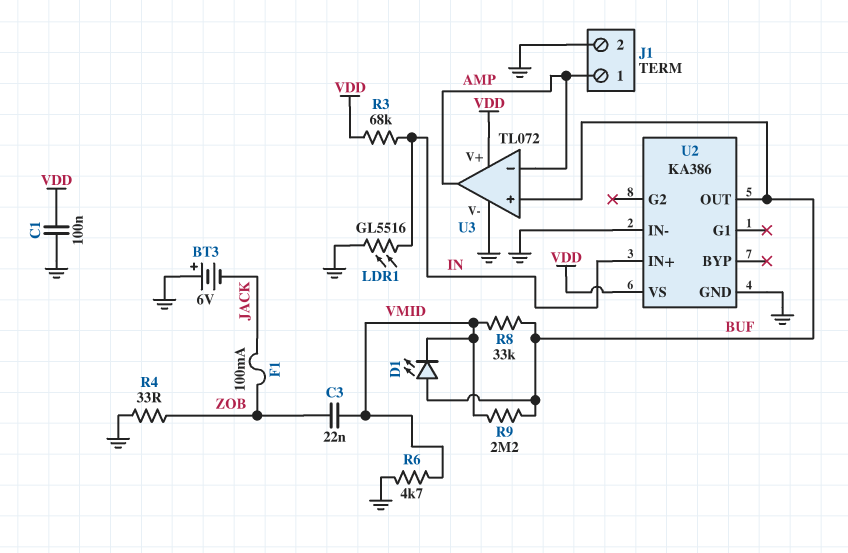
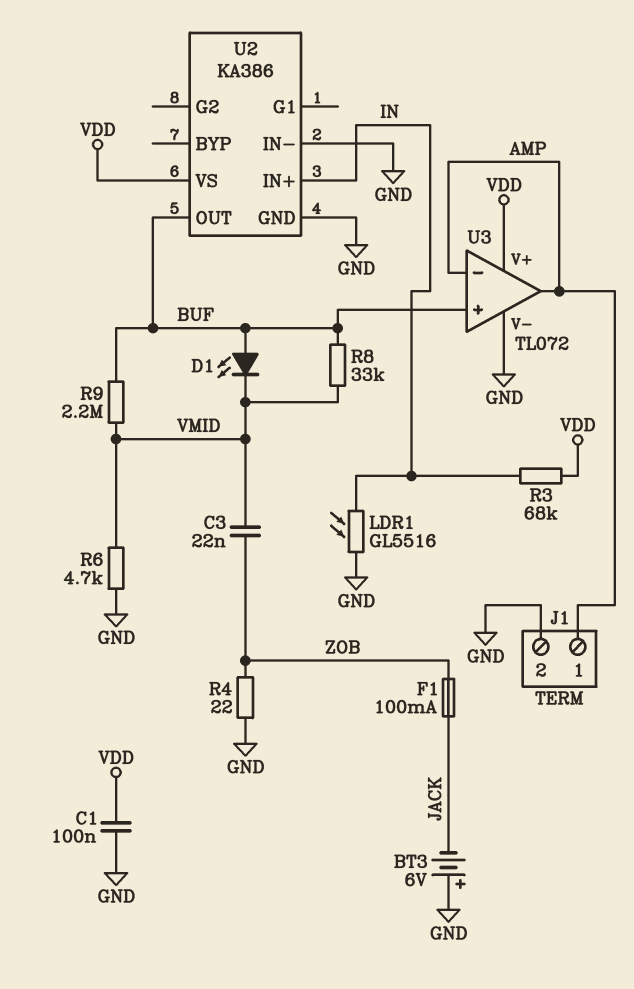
R4: 33 (GND, ZOB) -> 22 (GND, ZOB)

